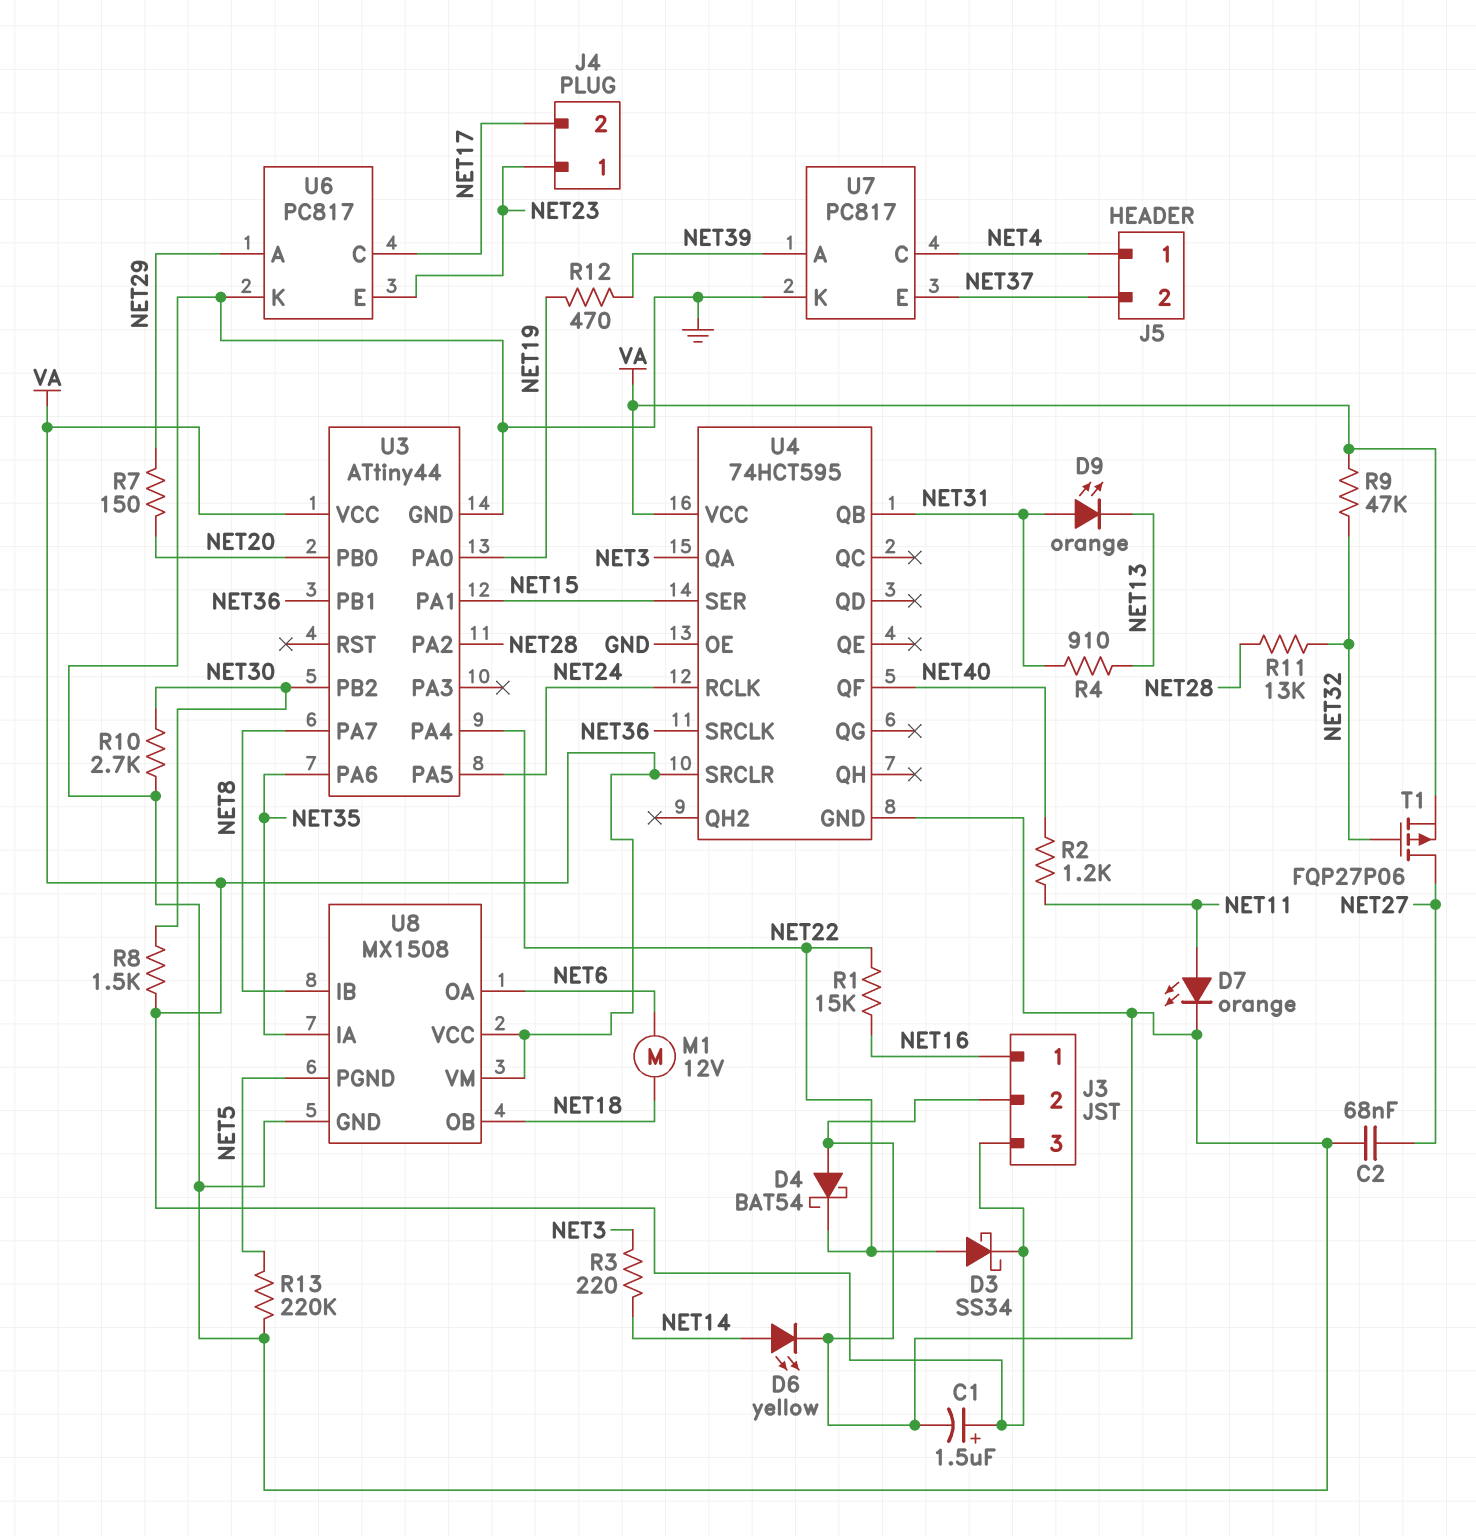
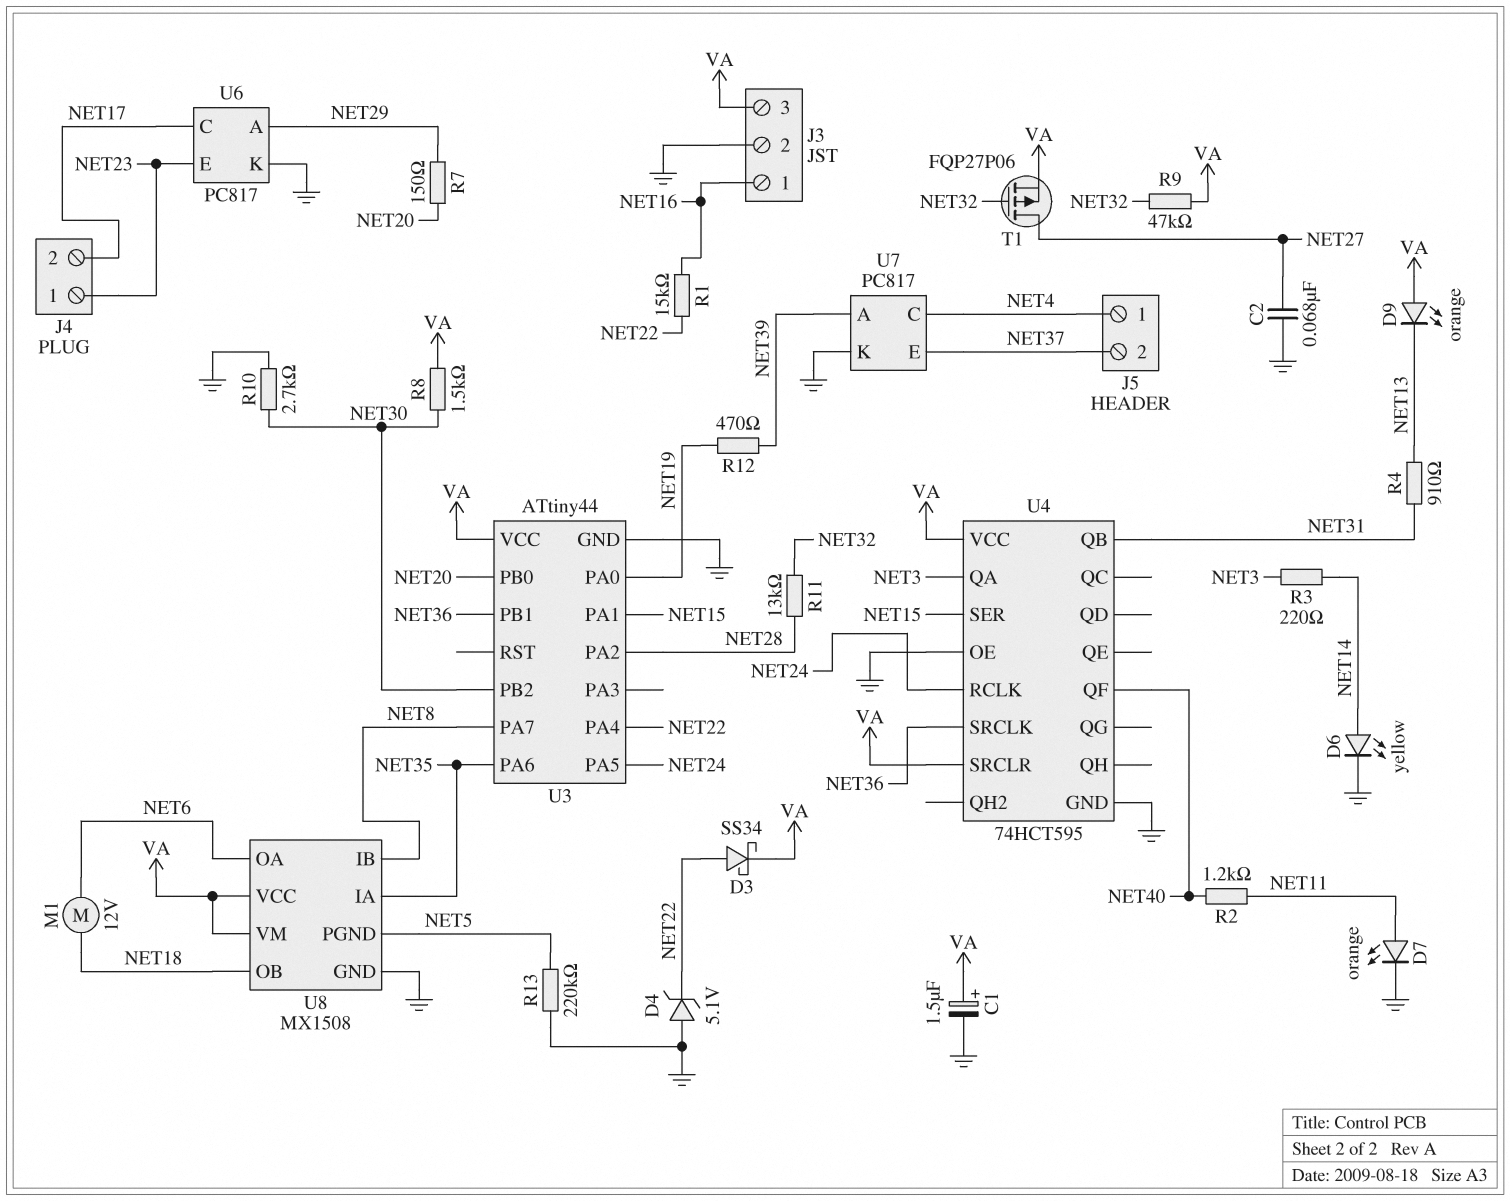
D4: schottky BAT54 (A GND, K NET22) -> zener 5.1V (A GND, K NET22)
D9: LED orange (A NET31, K NET13) -> LED orange (A VA, K NET13)

